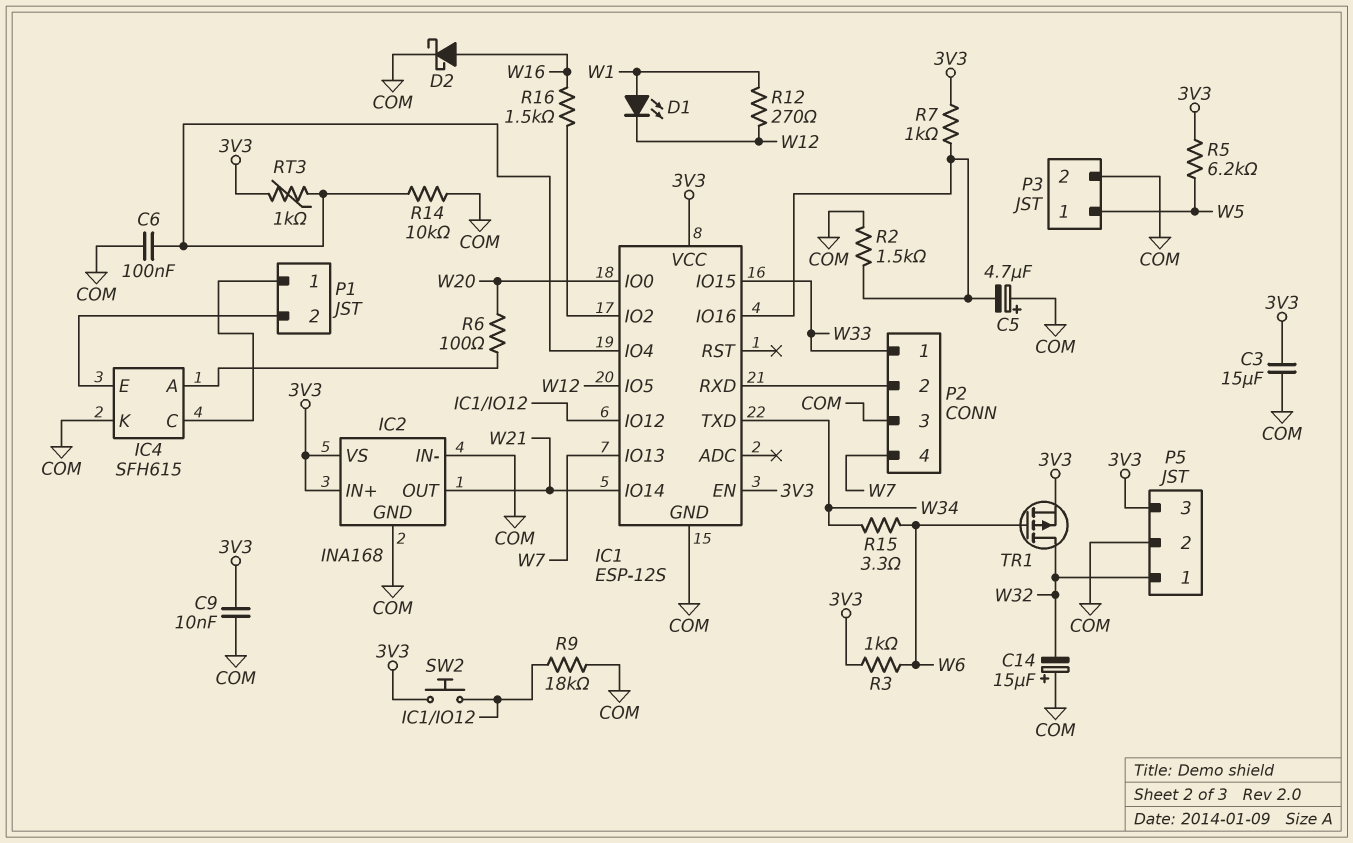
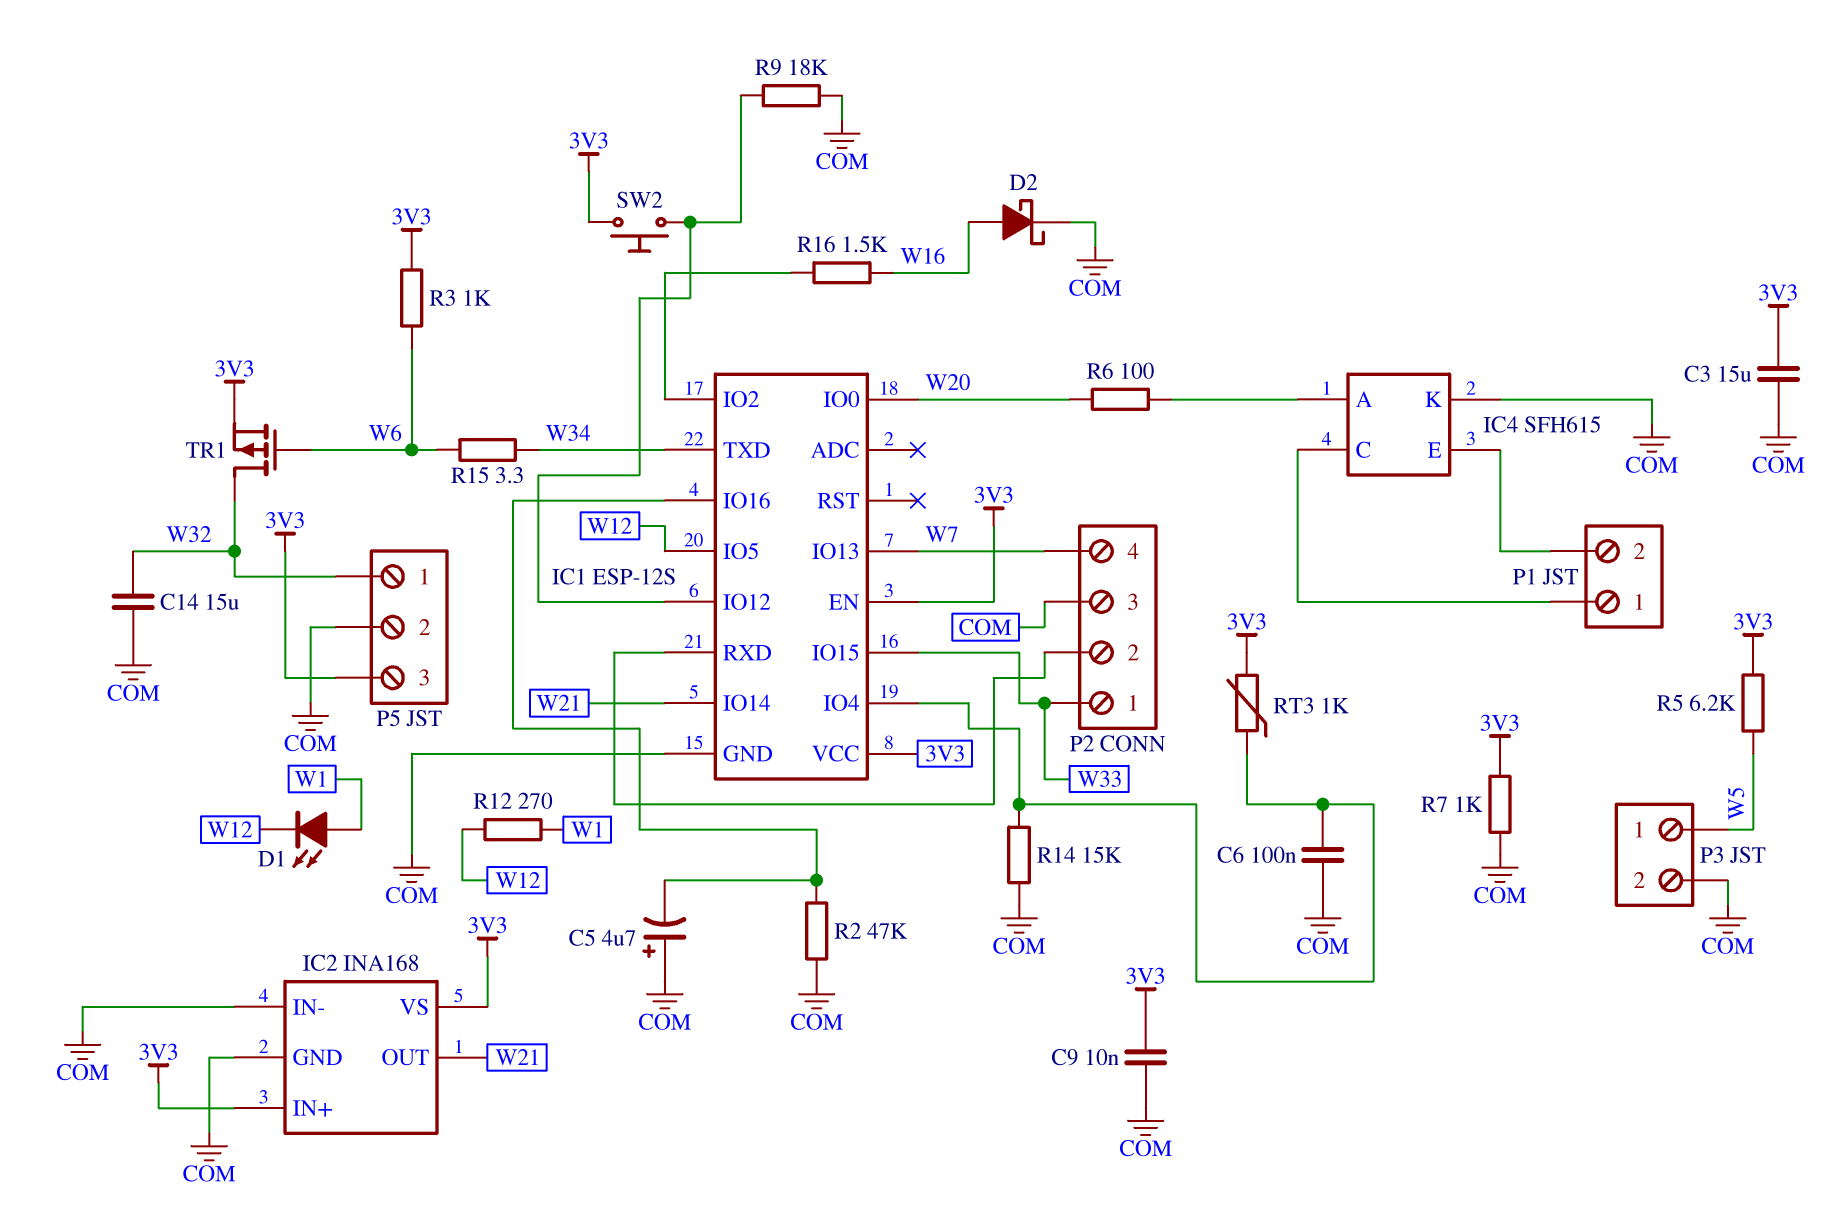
C14: 15uF (plus COM, minus W32) -> 15uF (COM, W32)
R2: 1.5k (COM, IC1/IO16) -> 47k (COM, IC1/IO16)
R7: 1k (3V3, IC1/IO16) -> 1k (3V3, COM)
R14: 10k (COM, IC1/IO4) -> 15k (COM, IC1/IO4)

